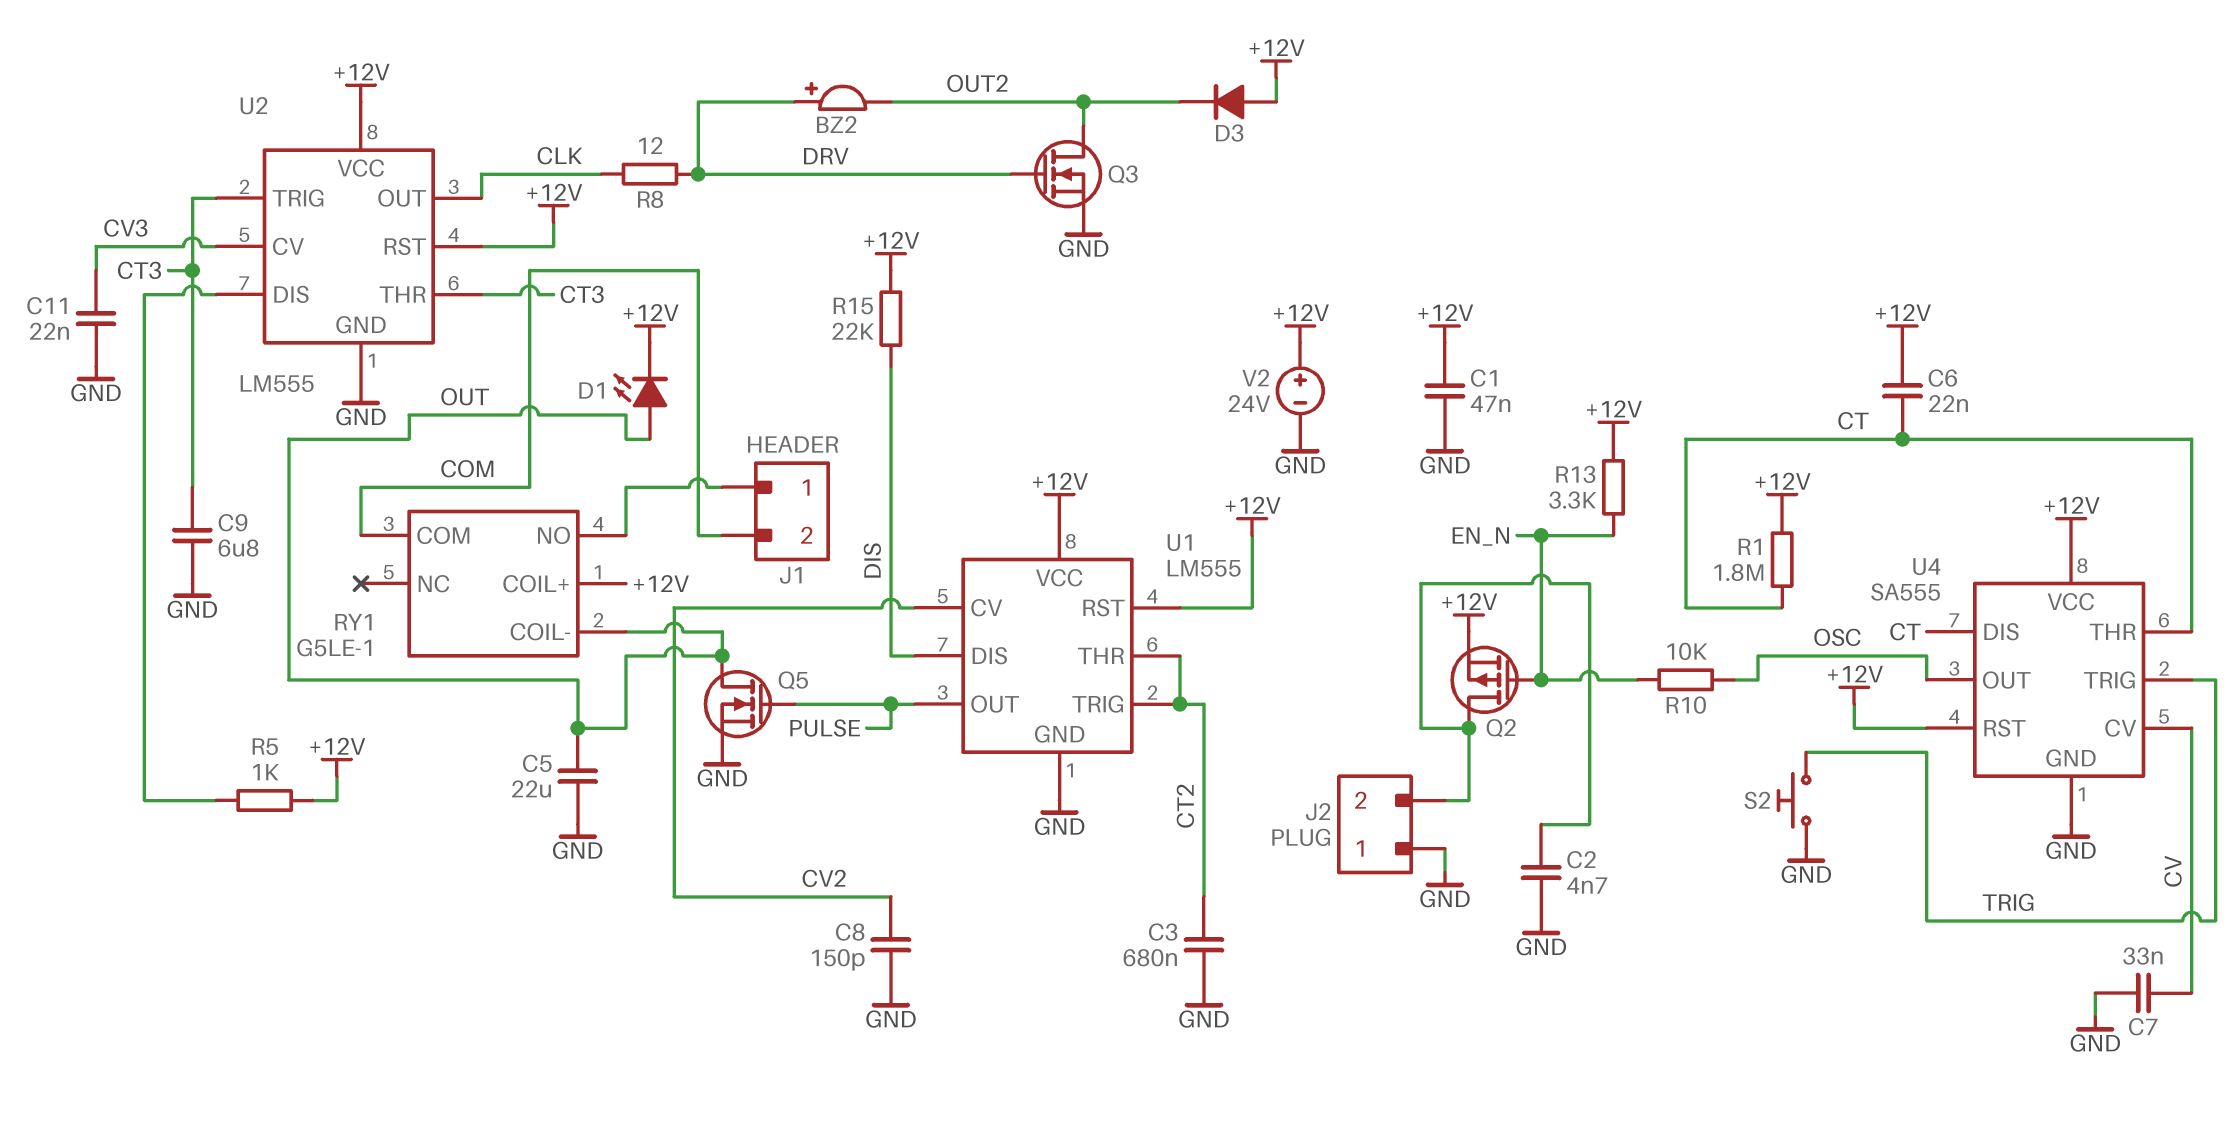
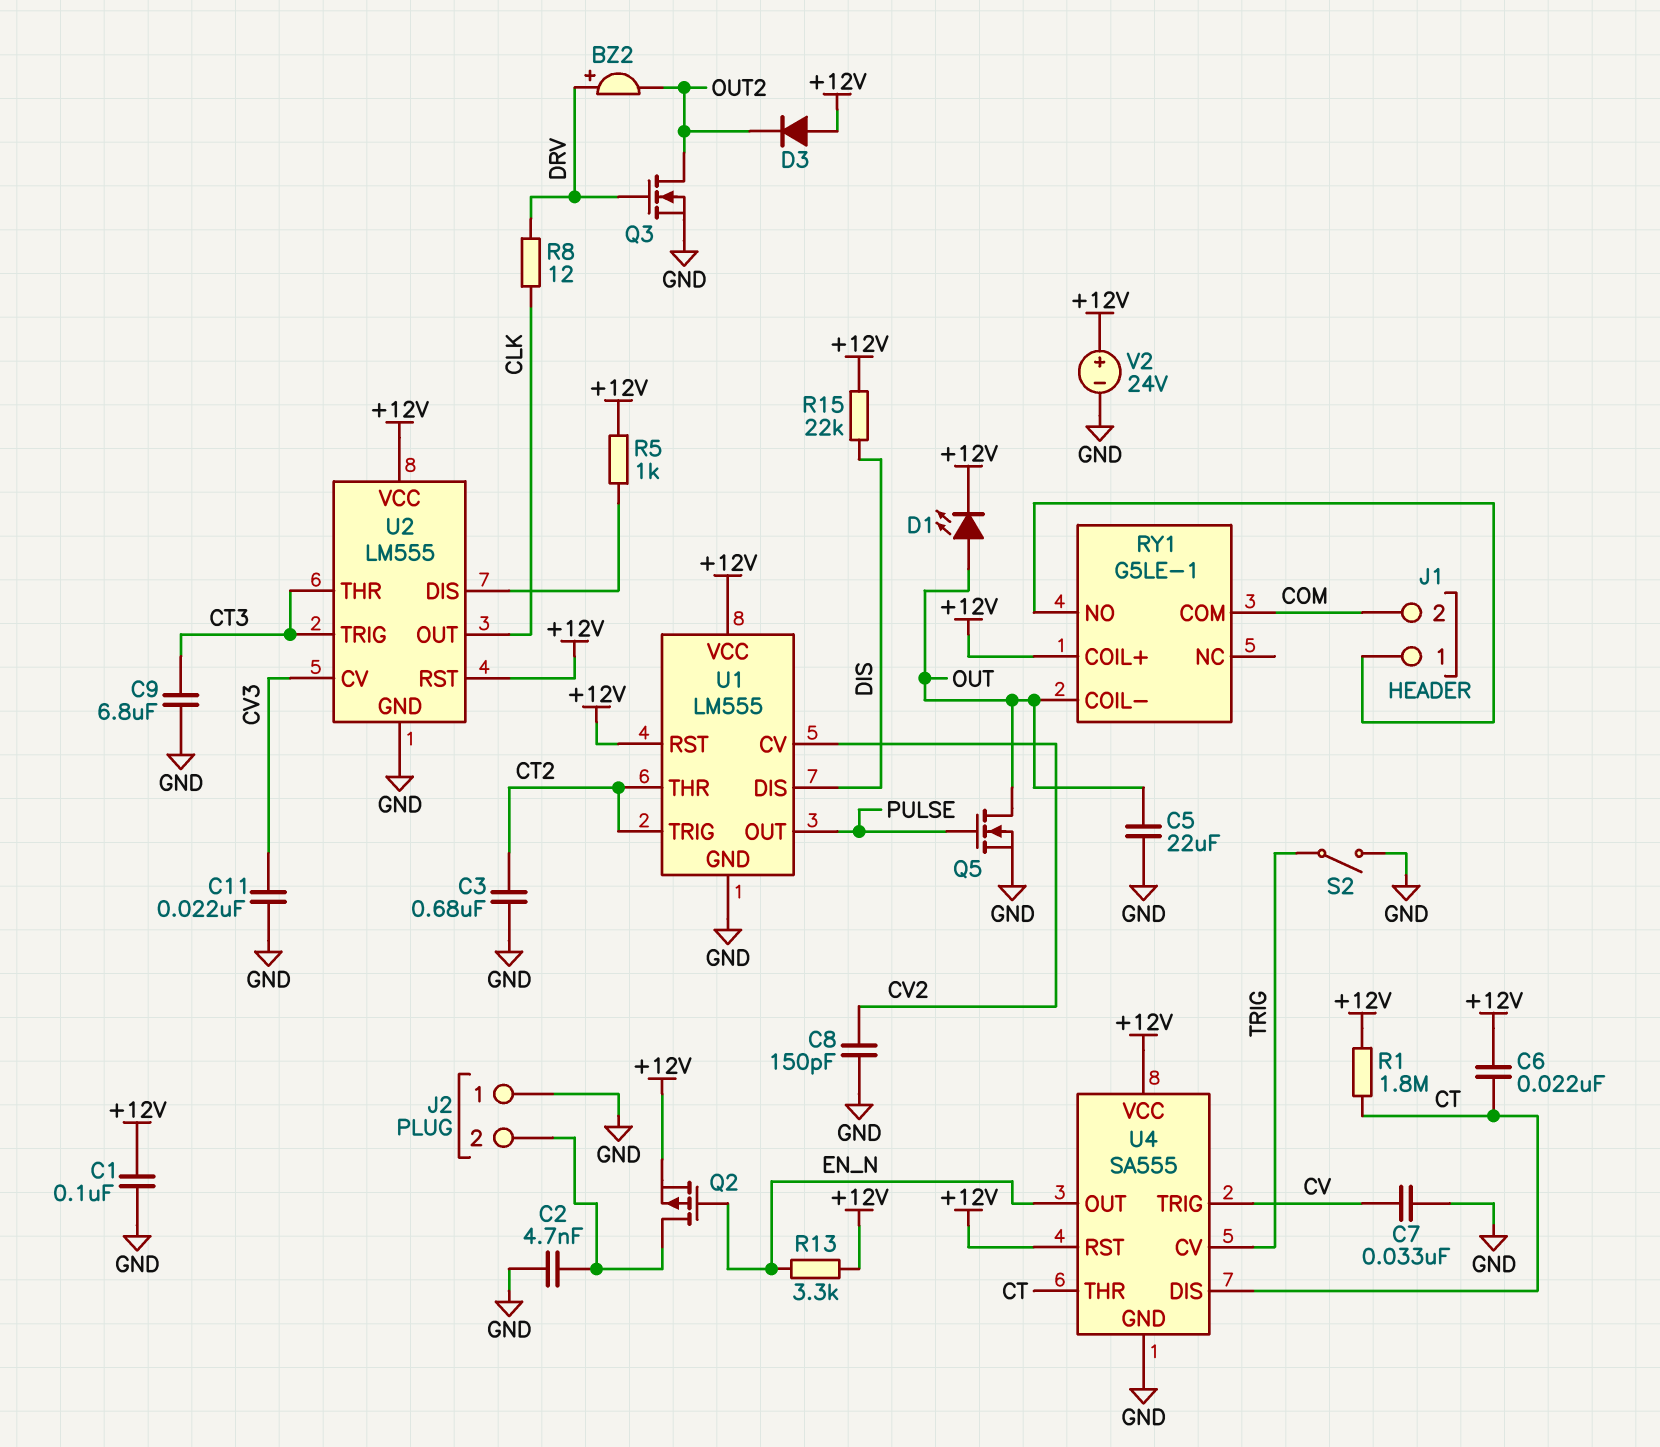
C1: 47nF (+12V, GND) -> 100nF (+12V, GND)
R10: 10k (EN_N, OSC) -> none
S2: button (GND, TRIG) -> switch (GND, TRIG)
U4 pin CV: CV -> TRIG
U4 pin OUT: OSC -> EN_N
U4 pin TRIG: TRIG -> CV

